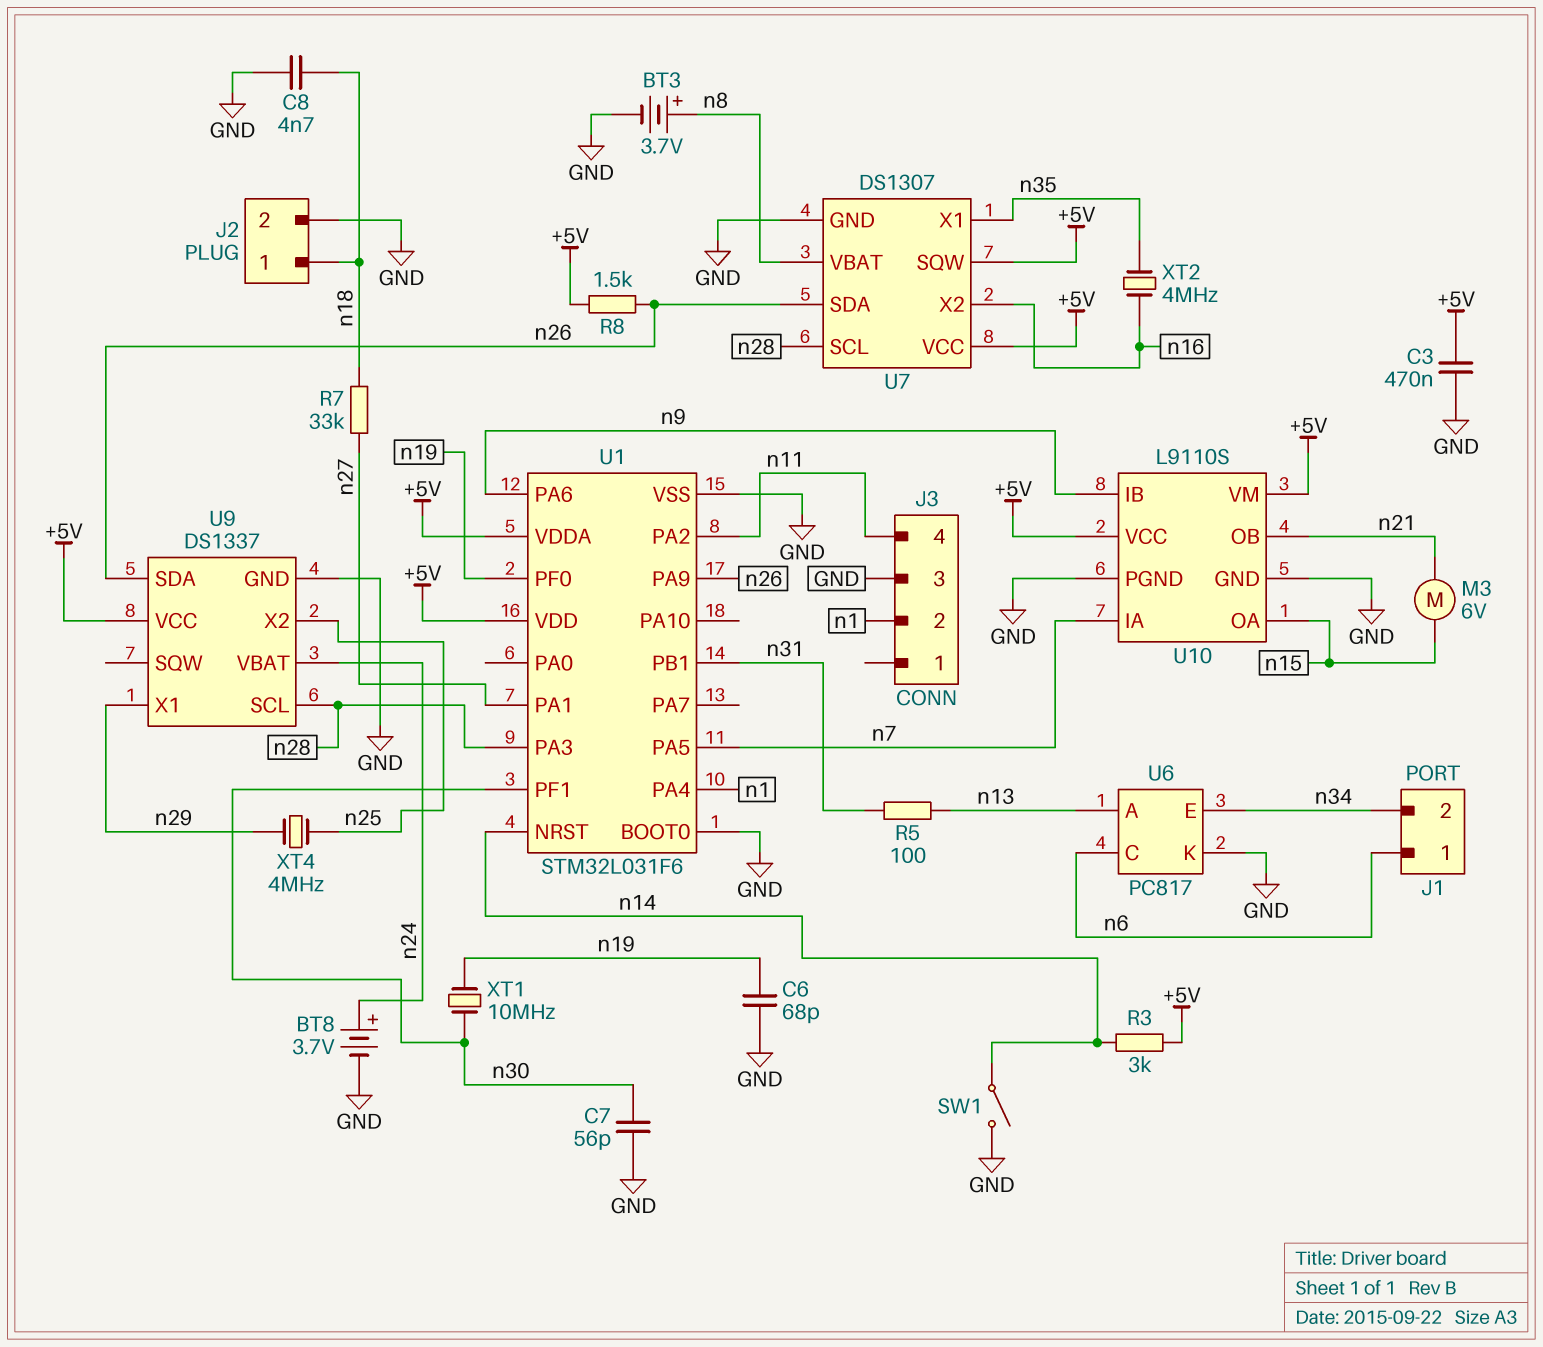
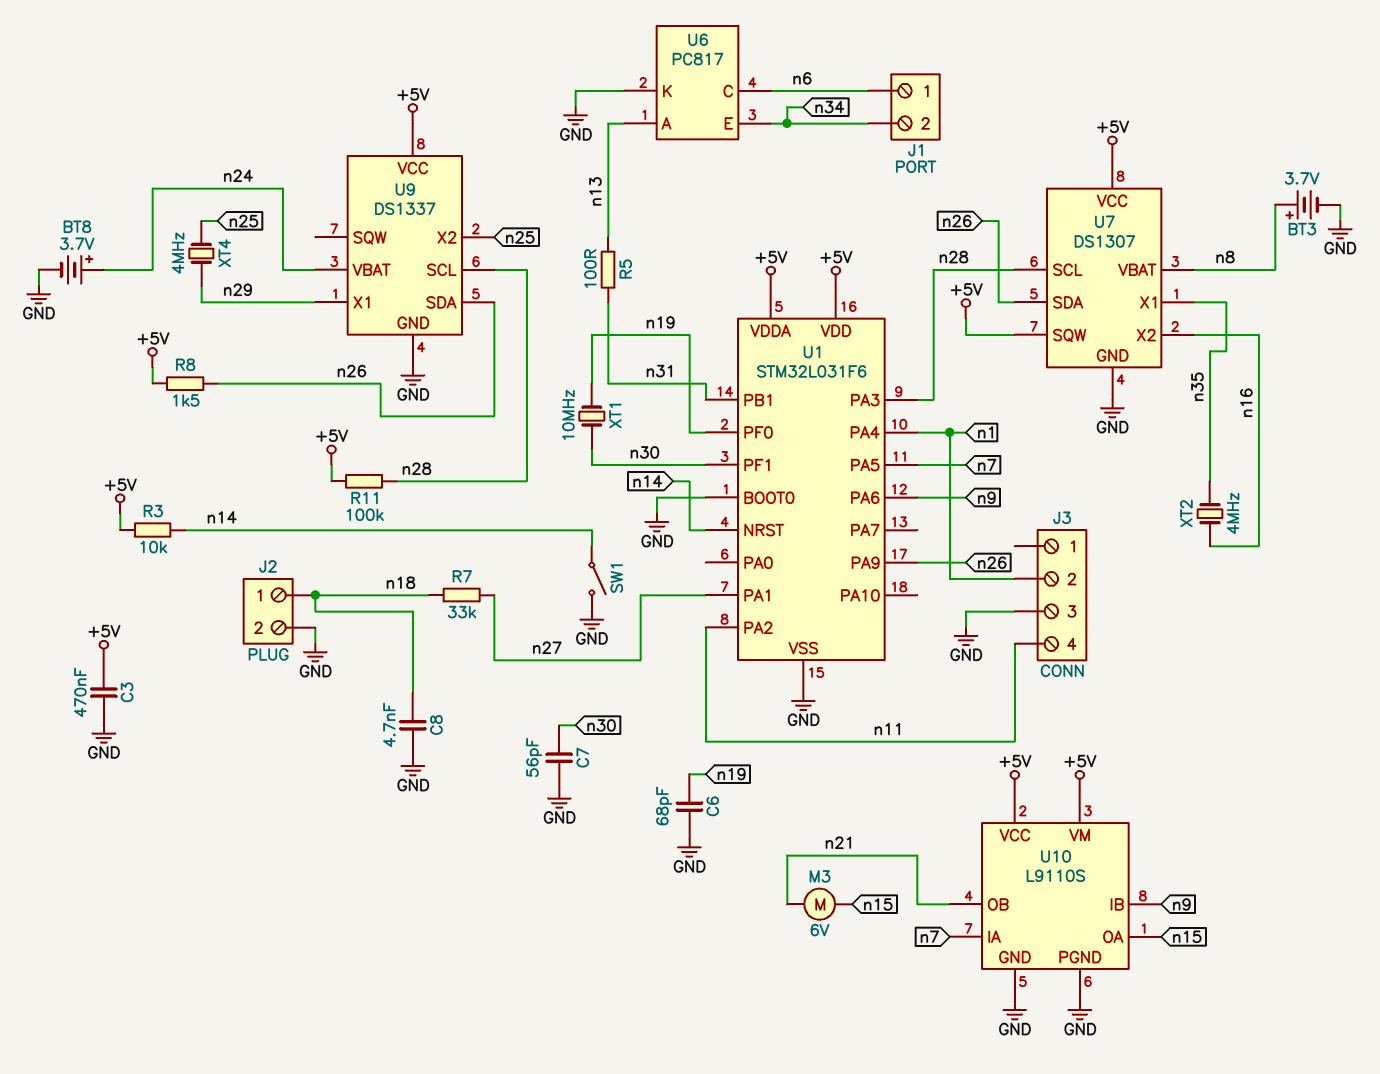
R3: 3k (+5V, n14) -> 10k (+5V, n14)
R11: none -> 100k (+5V, n28)

